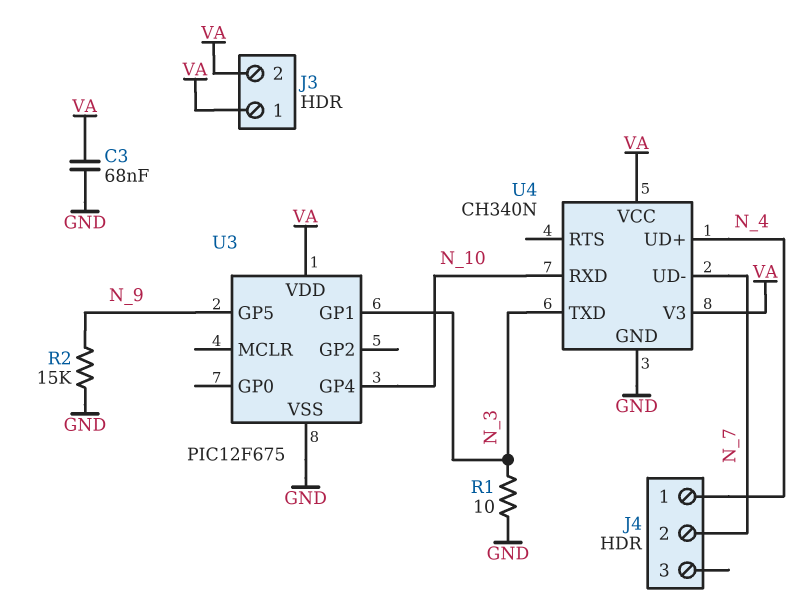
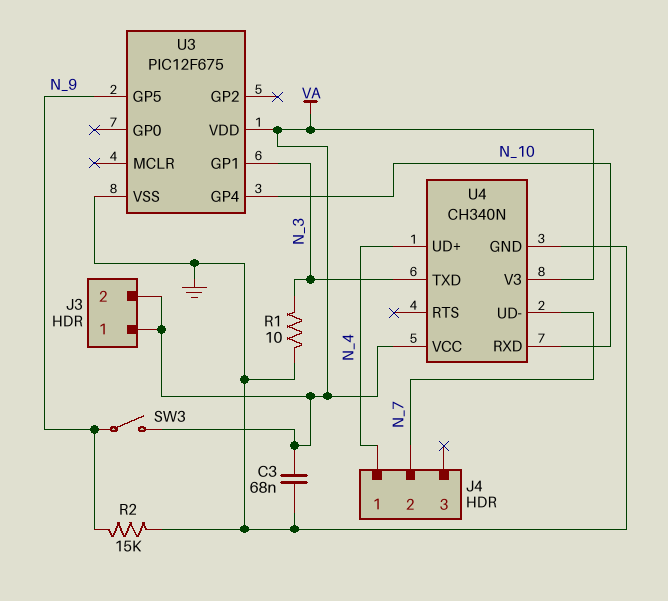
SW3: none -> switch (N_9, VA)

